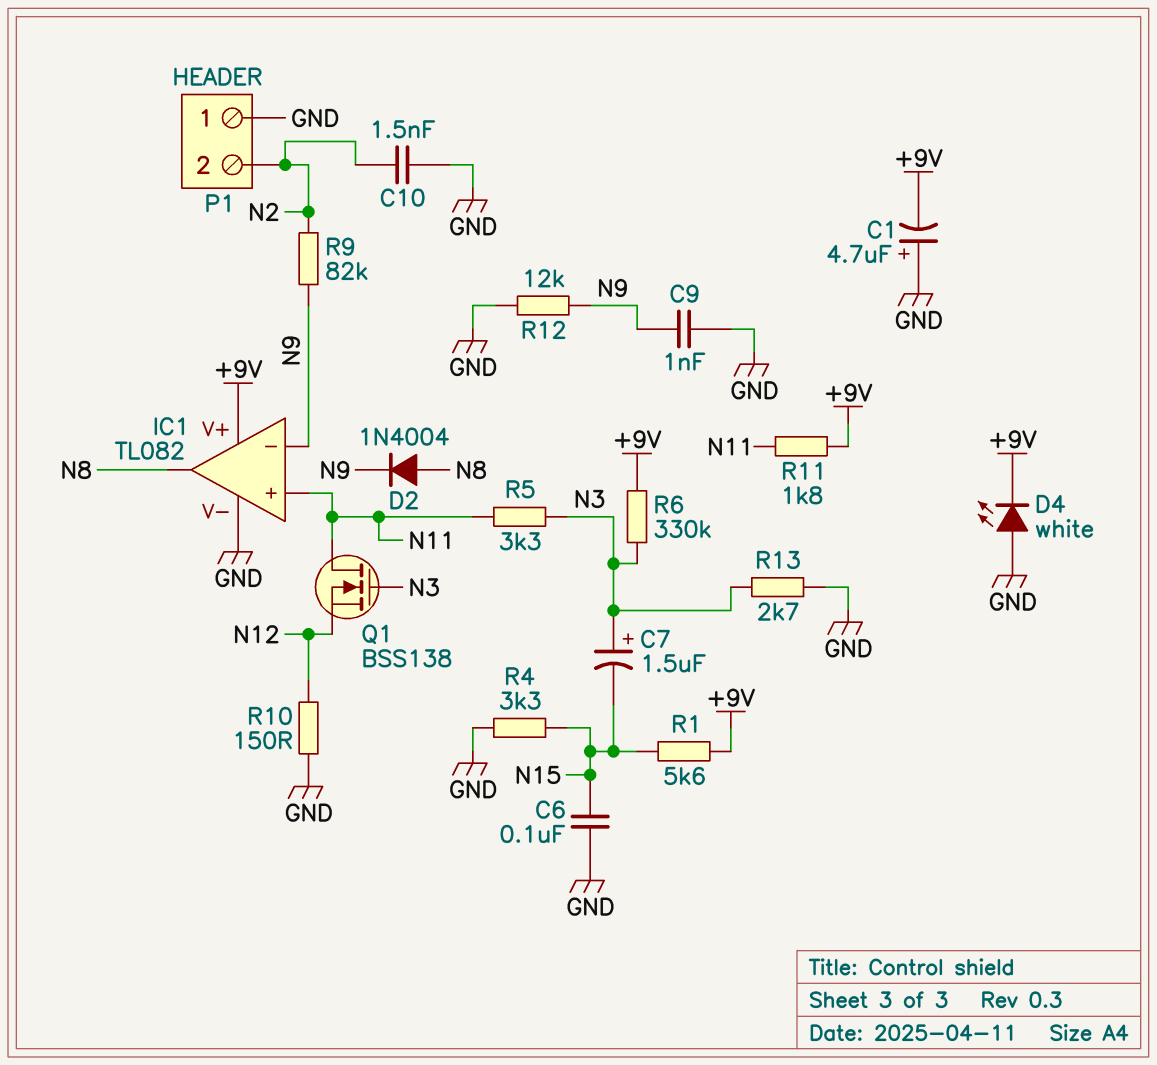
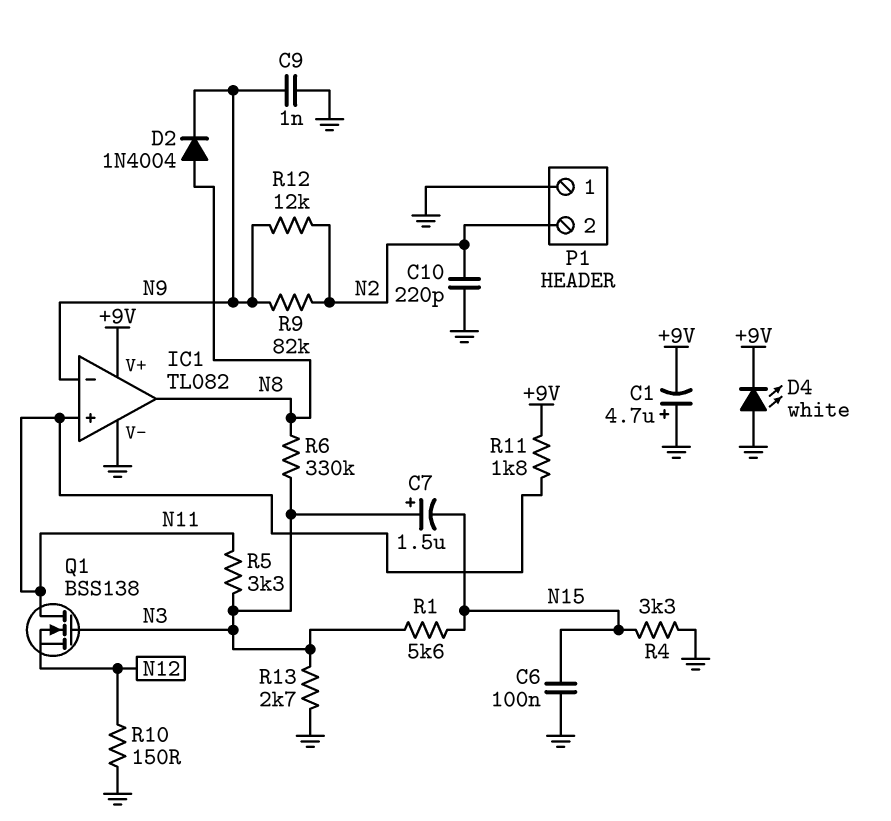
C10: 1.5nF (GND, N2) -> 220pF (GND, N2)
R1: 5.6k (+9V, N15) -> 5.6k (N3, N15)
R6: 330k (+9V, N3) -> 330k (N3, N8)
R12: 12k (GND, N9) -> 12k (N2, N9)

